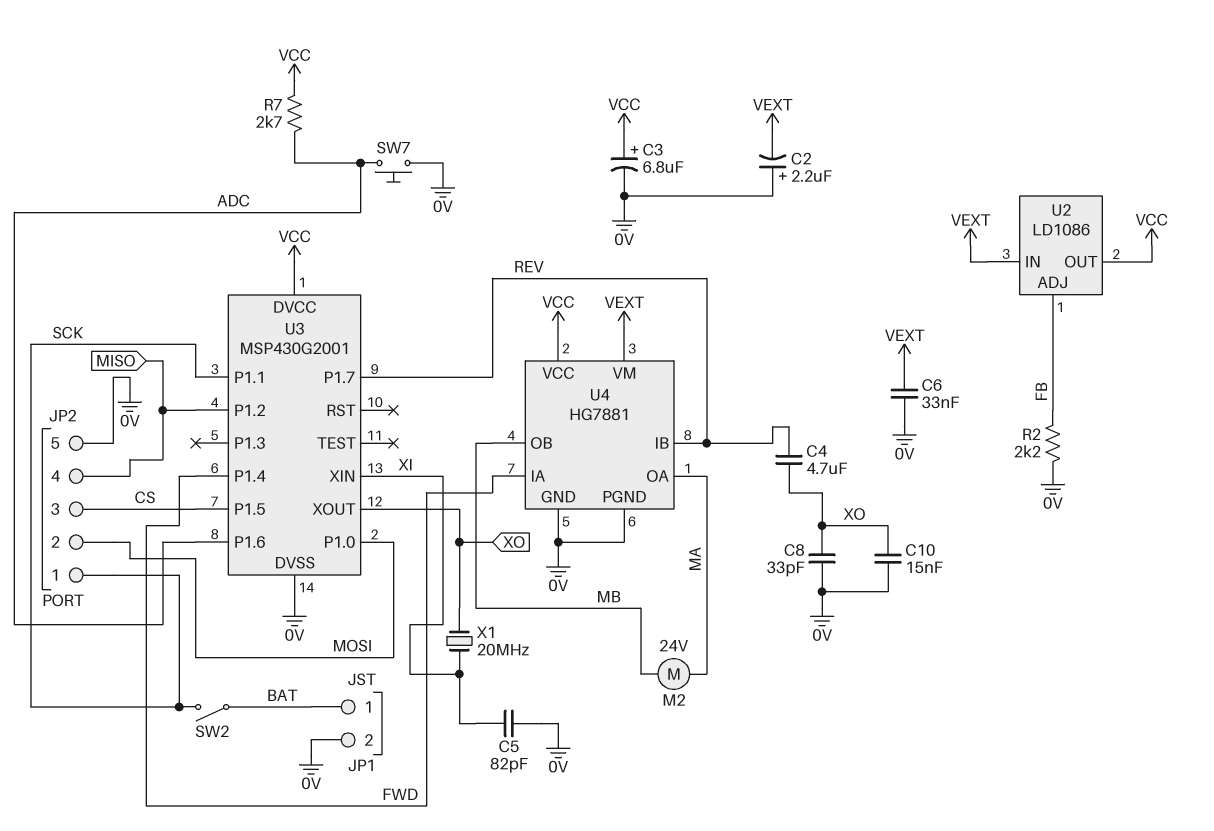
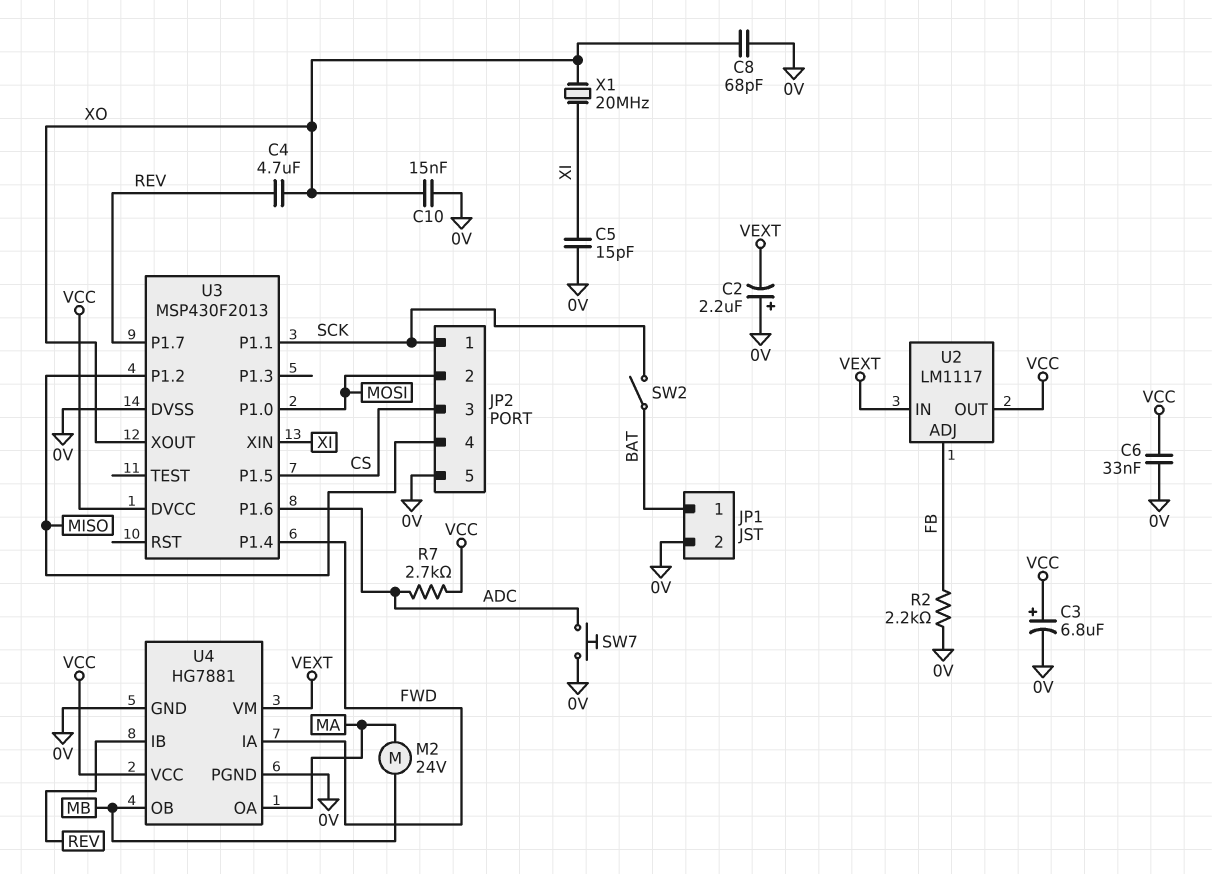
C5: 82pF (0V, XI) -> 15pF (0V, XI)
C6: 33nF (0V, VEXT) -> 33nF (0V, VCC)
C8: 33pF (0V, XO) -> 68pF (0V, XO)
U2: LD1086 -> LM1117
U3: MSP430G2001 -> MSP430F2013

